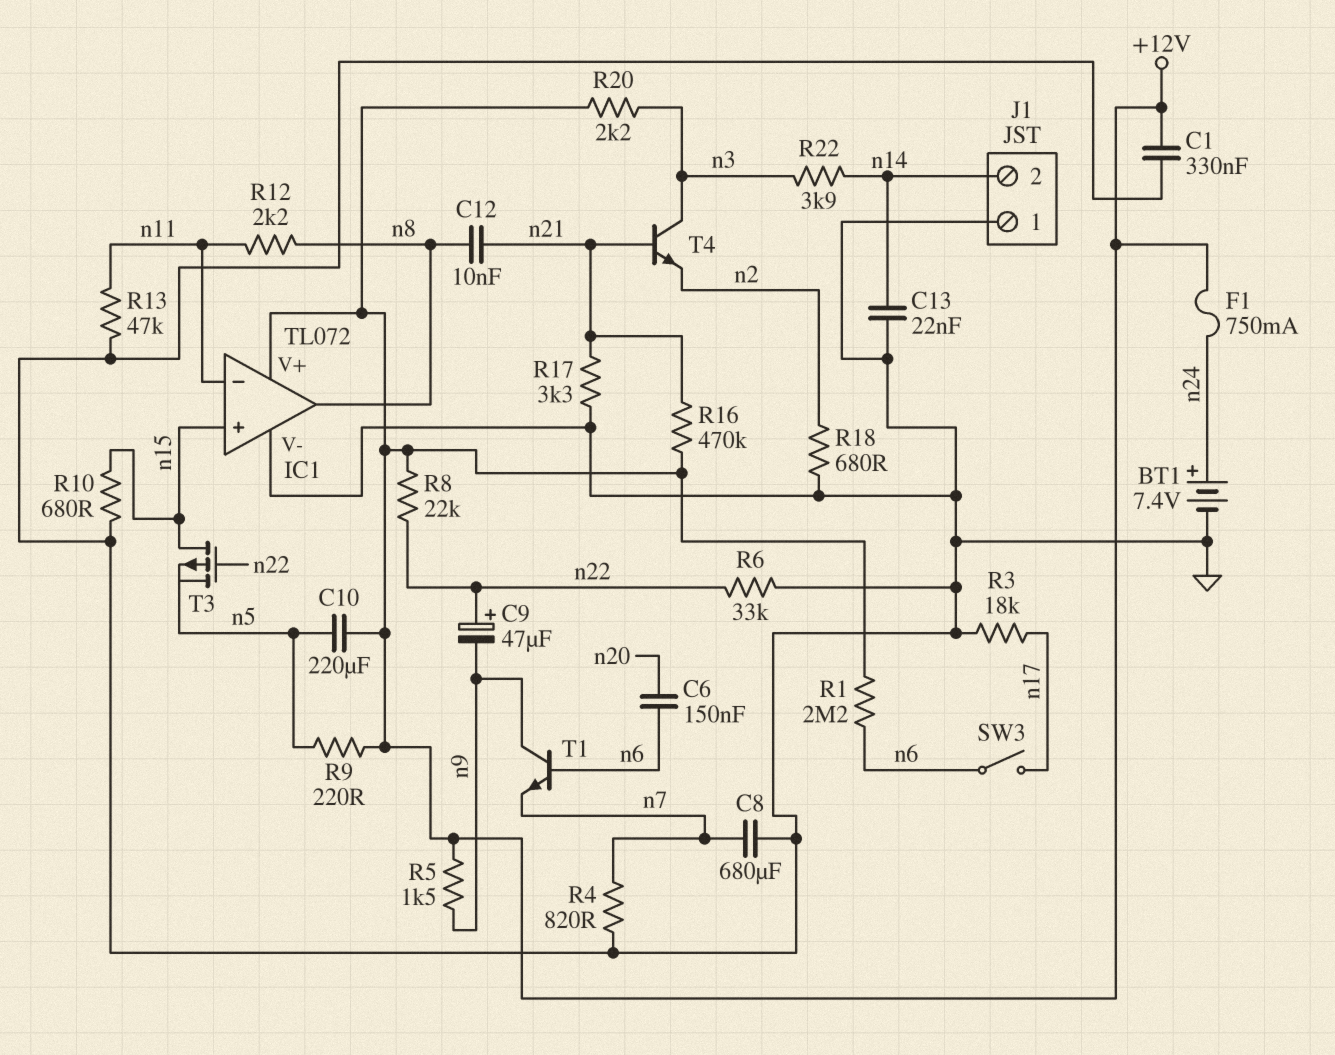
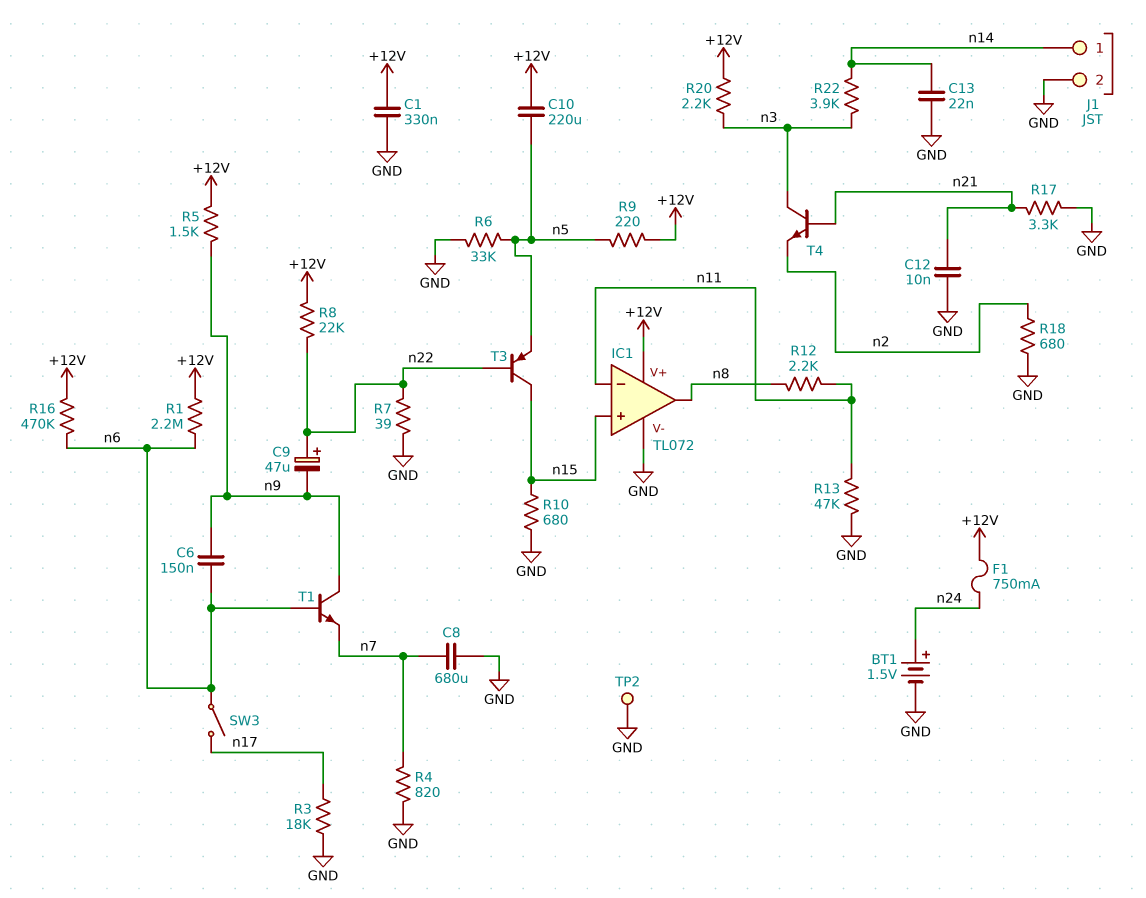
BT1: 7.4V (plus n24, minus GND) -> 1.5V (plus n24, minus GND)
C6: 150nF (n6, n20) -> 150nF (n6, n9)
C12: 10nF (n8, n21) -> 10nF (GND, n21)
J1 pin 1: GND -> n14
J1 pin 2: n14 -> GND
R6: 33k (GND, n22) -> 33k (GND, n5)
R7: none -> 39 (GND, n22)
R16: 470k (+12V, n21) -> 470k (+12V, n6)
T3: PMOS (G n22, D n15, S n5) -> PNP (B n22, C n15, E n5)
TP2: none -> test point (GND)

